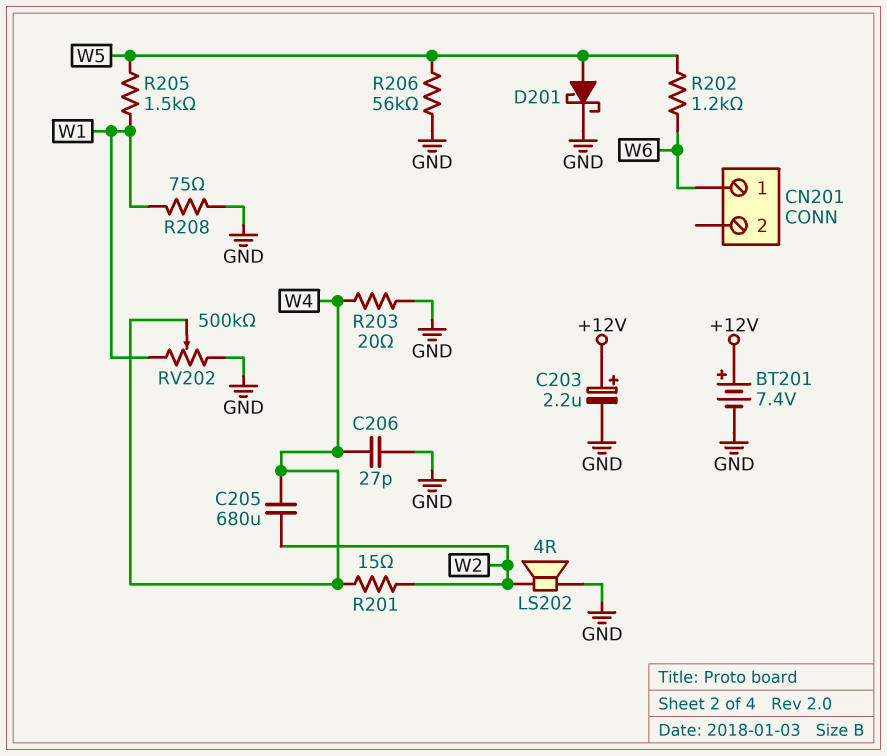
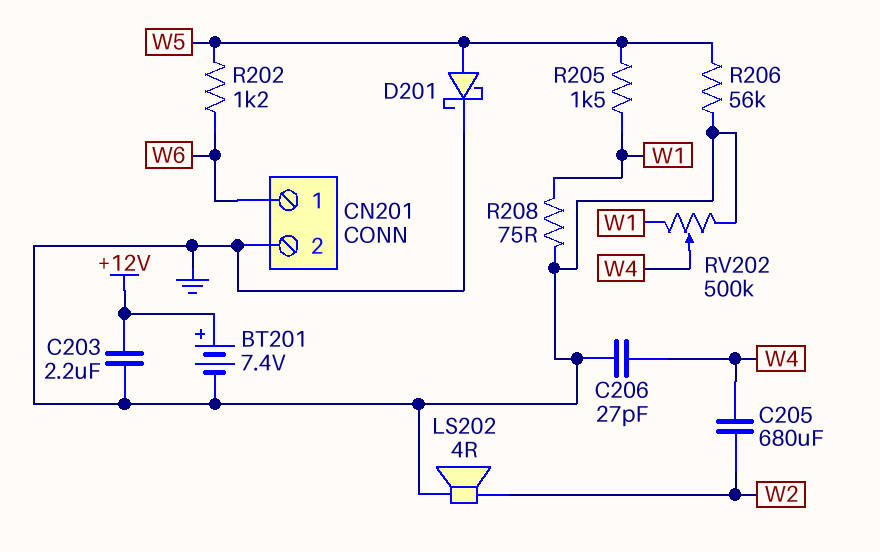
C203: 2.2uF (plus +12V, minus GND) -> 2.2uF (+12V, GND)
CN201 pin 2: none -> GND
R201: 15 (W2, W4) -> none
R203: 20 (GND, W4) -> none

